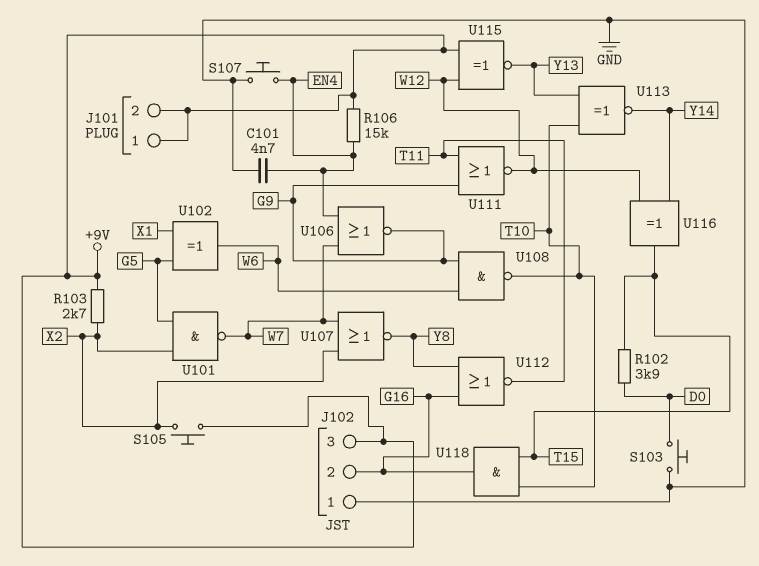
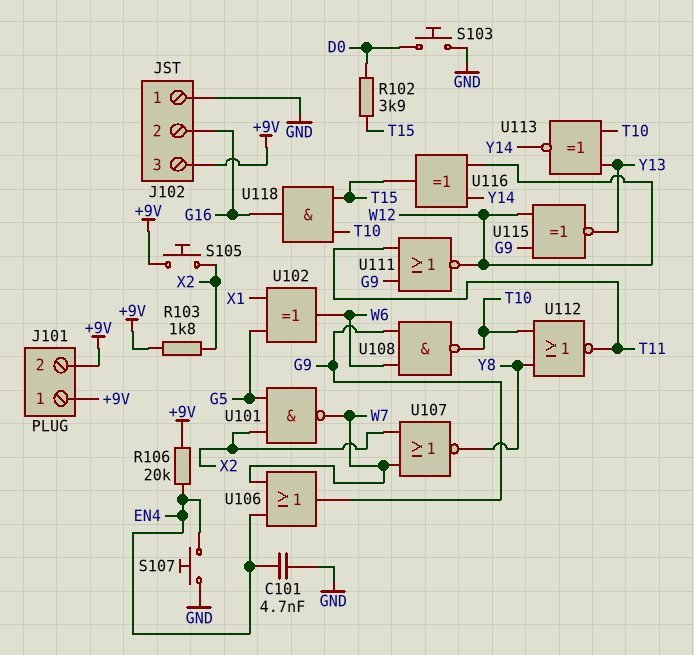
R103: 2.7k (+9V, X2) -> 1.8k (+9V, X2)
R106: 15k (+9V, EN4) -> 20k (+9V, EN4)
U106: NOR (in EN4, in W7, out G9) -> OR (in EN4, in W7, out G9)
U112: NOR (in G16, in Y8, out T11) -> NOR (in T10, in Y8, out T11)
U115: XNOR (in +9V, in W12, out Y13) -> XNOR (in G9, in W12, out Y13)

